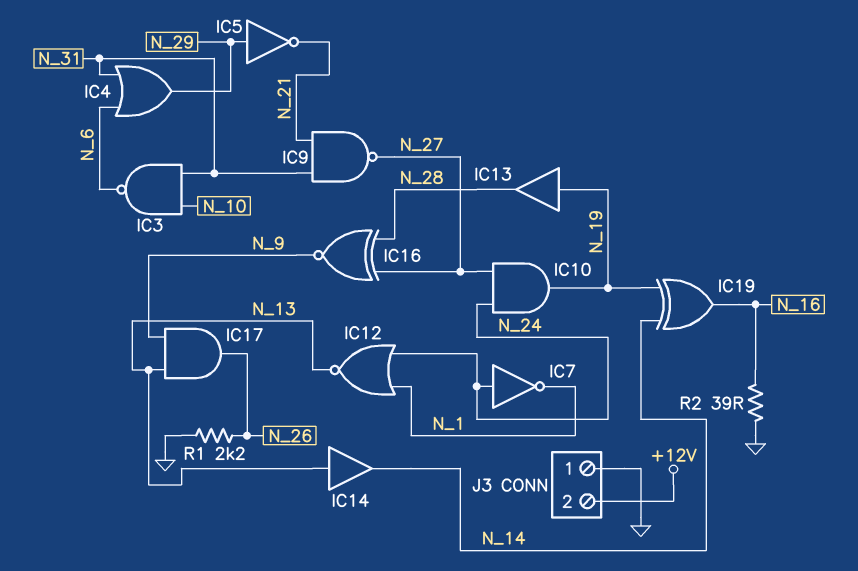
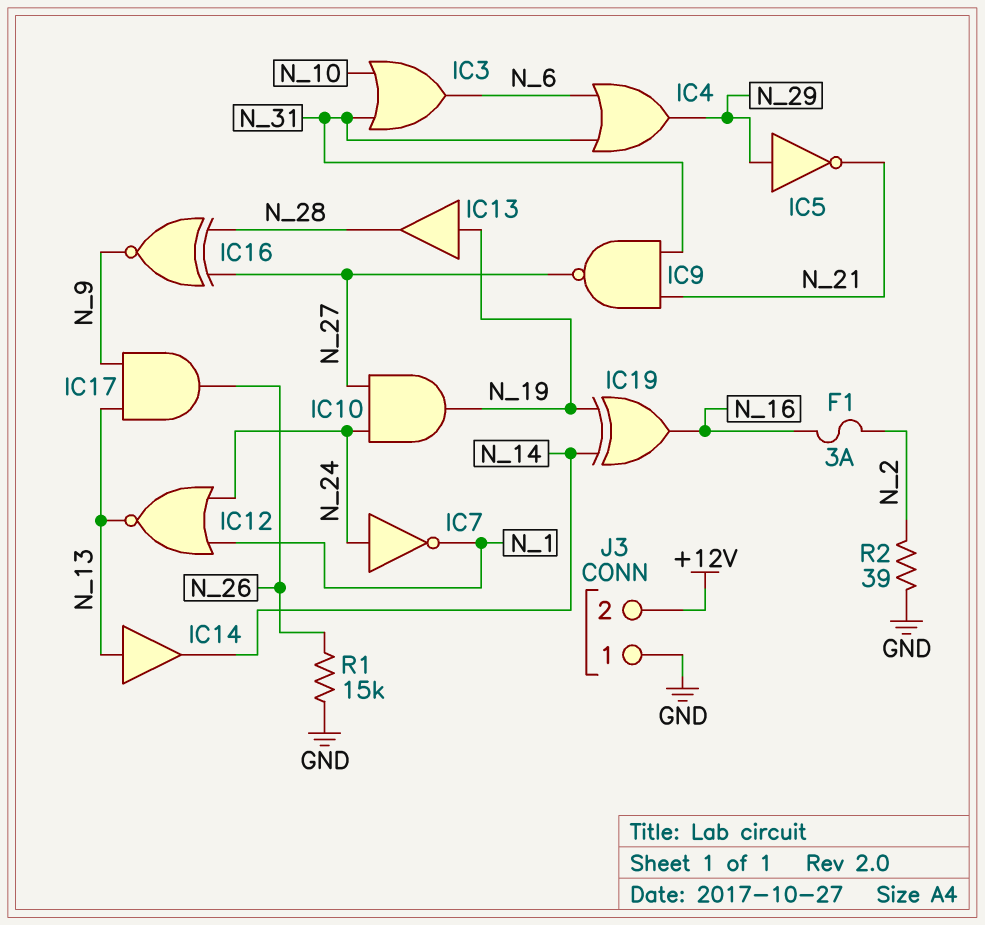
F1: none -> 3A (N_2, N_16)
IC3: NAND (in N_10, in N_31, out N_6) -> OR (in N_10, in N_31, out N_6)
R1: 2.2k (GND, N_26) -> 15k (GND, N_26)
R2: 39 (GND, N_16) -> 39 (GND, N_2)

